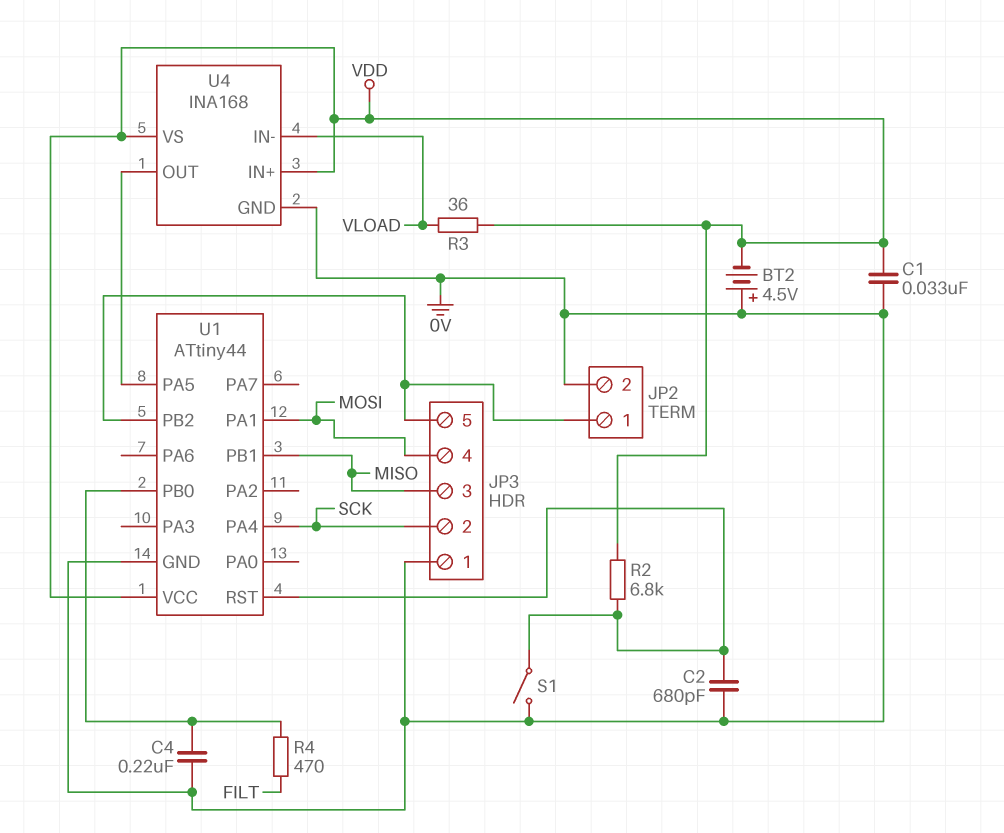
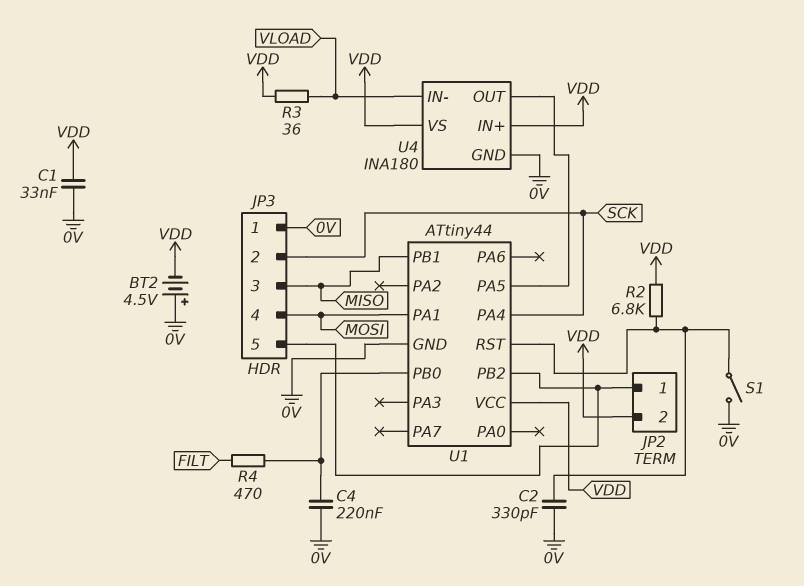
C2: 680pF (0V, U1/RST) -> 330pF (0V, U1/RST)
JP2 pin 2: 0V -> VDD
U4: INA168 -> INA180

